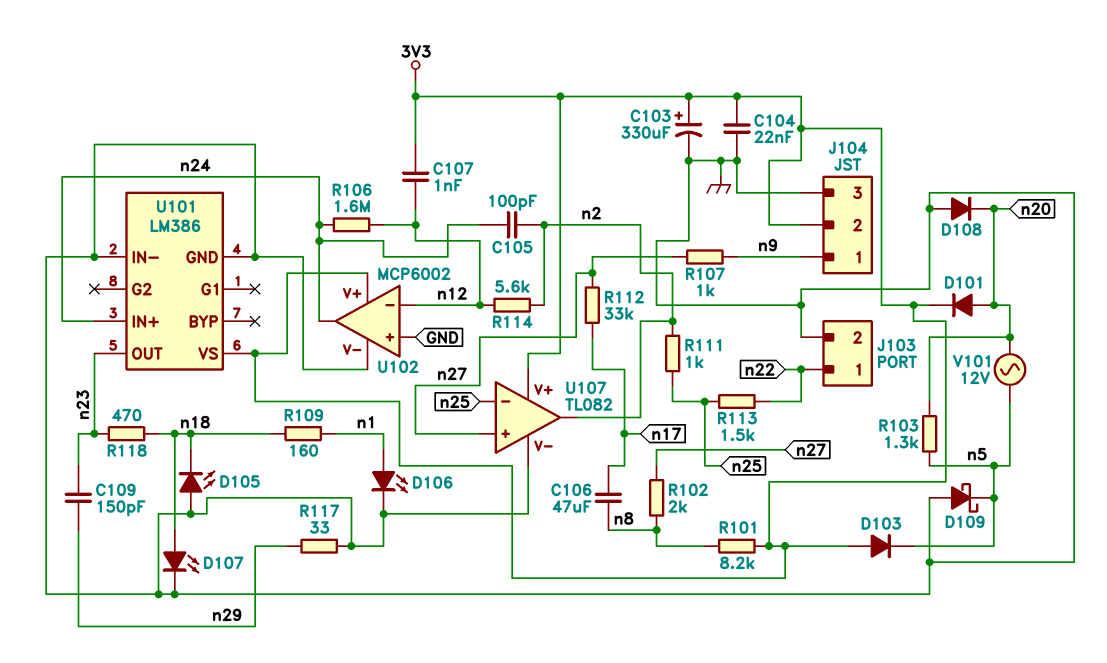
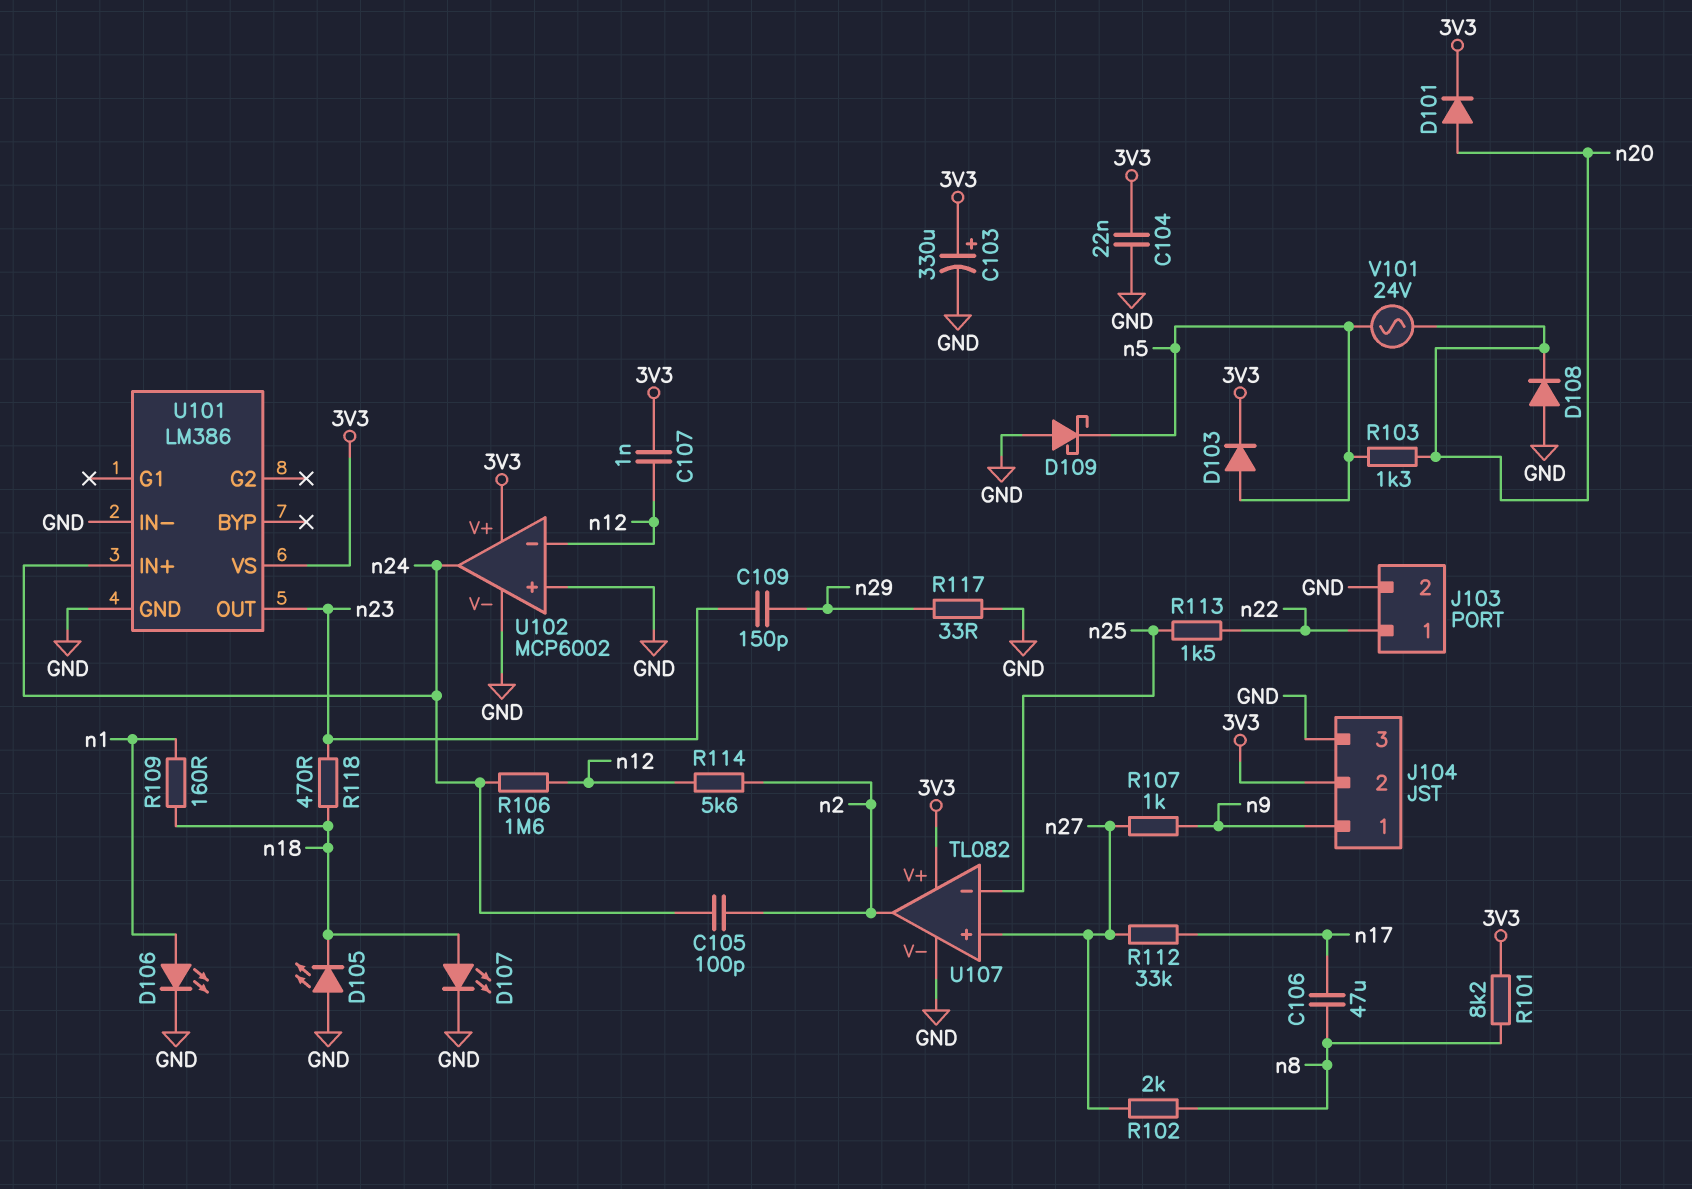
D103: diode (A 3V3, K n5) -> diode (A n5, K 3V3)
R111: 1k (n2, n25) -> none
V101: AC 12V (n5, n20) -> AC 24V (n5, n20)

